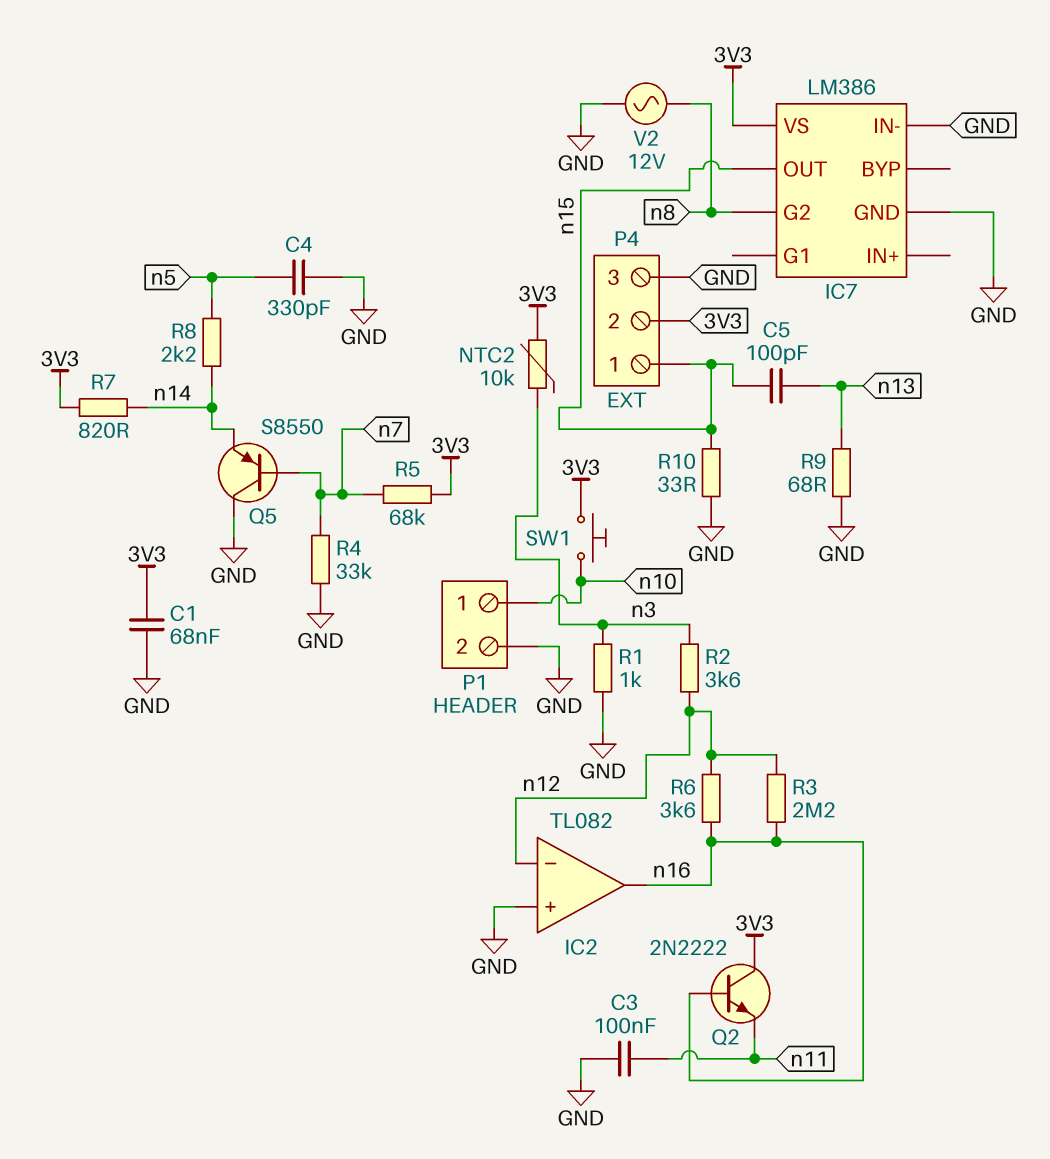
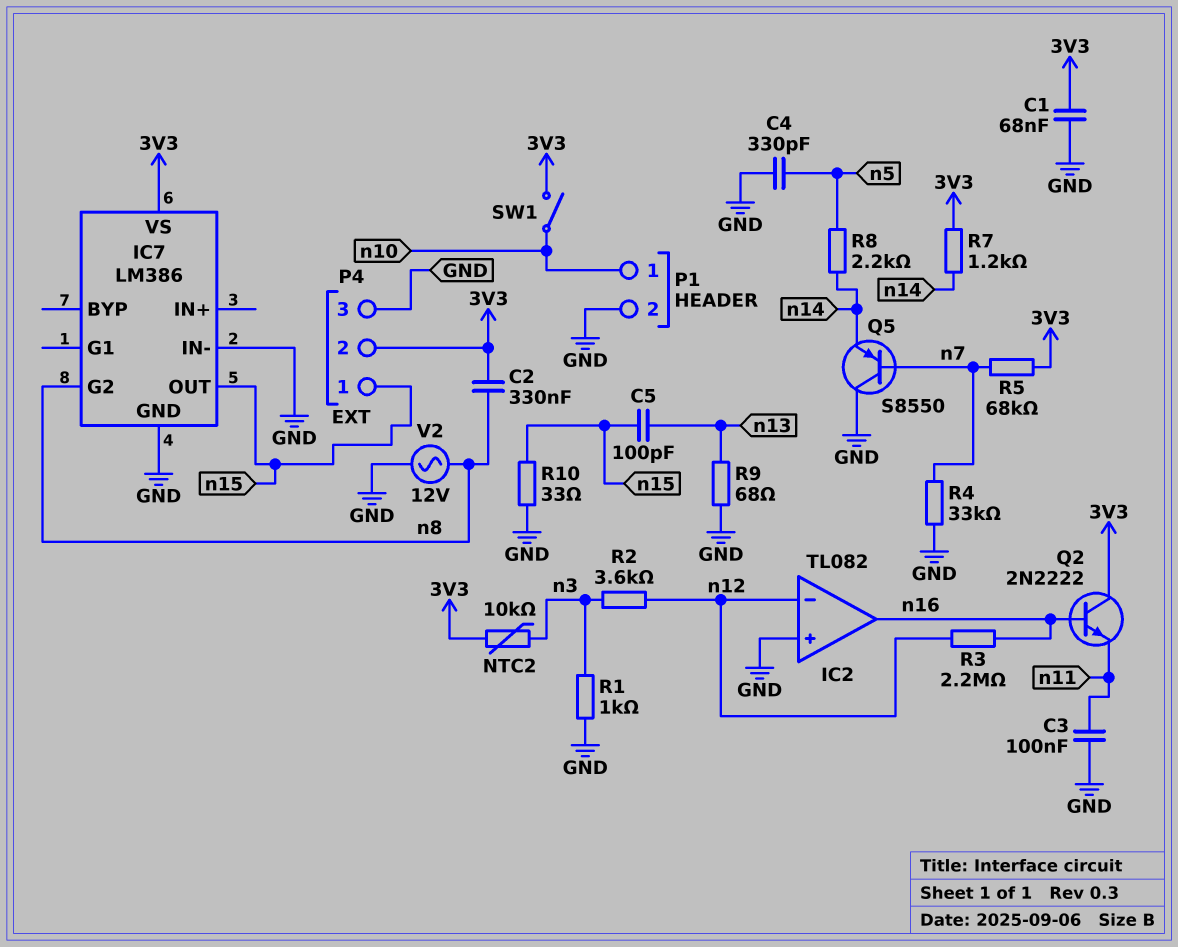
C2: none -> 330nF (3V3, n8)
R6: 3.6k (n12, n16) -> none
R7: 820 (3V3, n14) -> 1.2k (3V3, n14)
SW1: button (3V3, n10) -> switch (3V3, n10)

